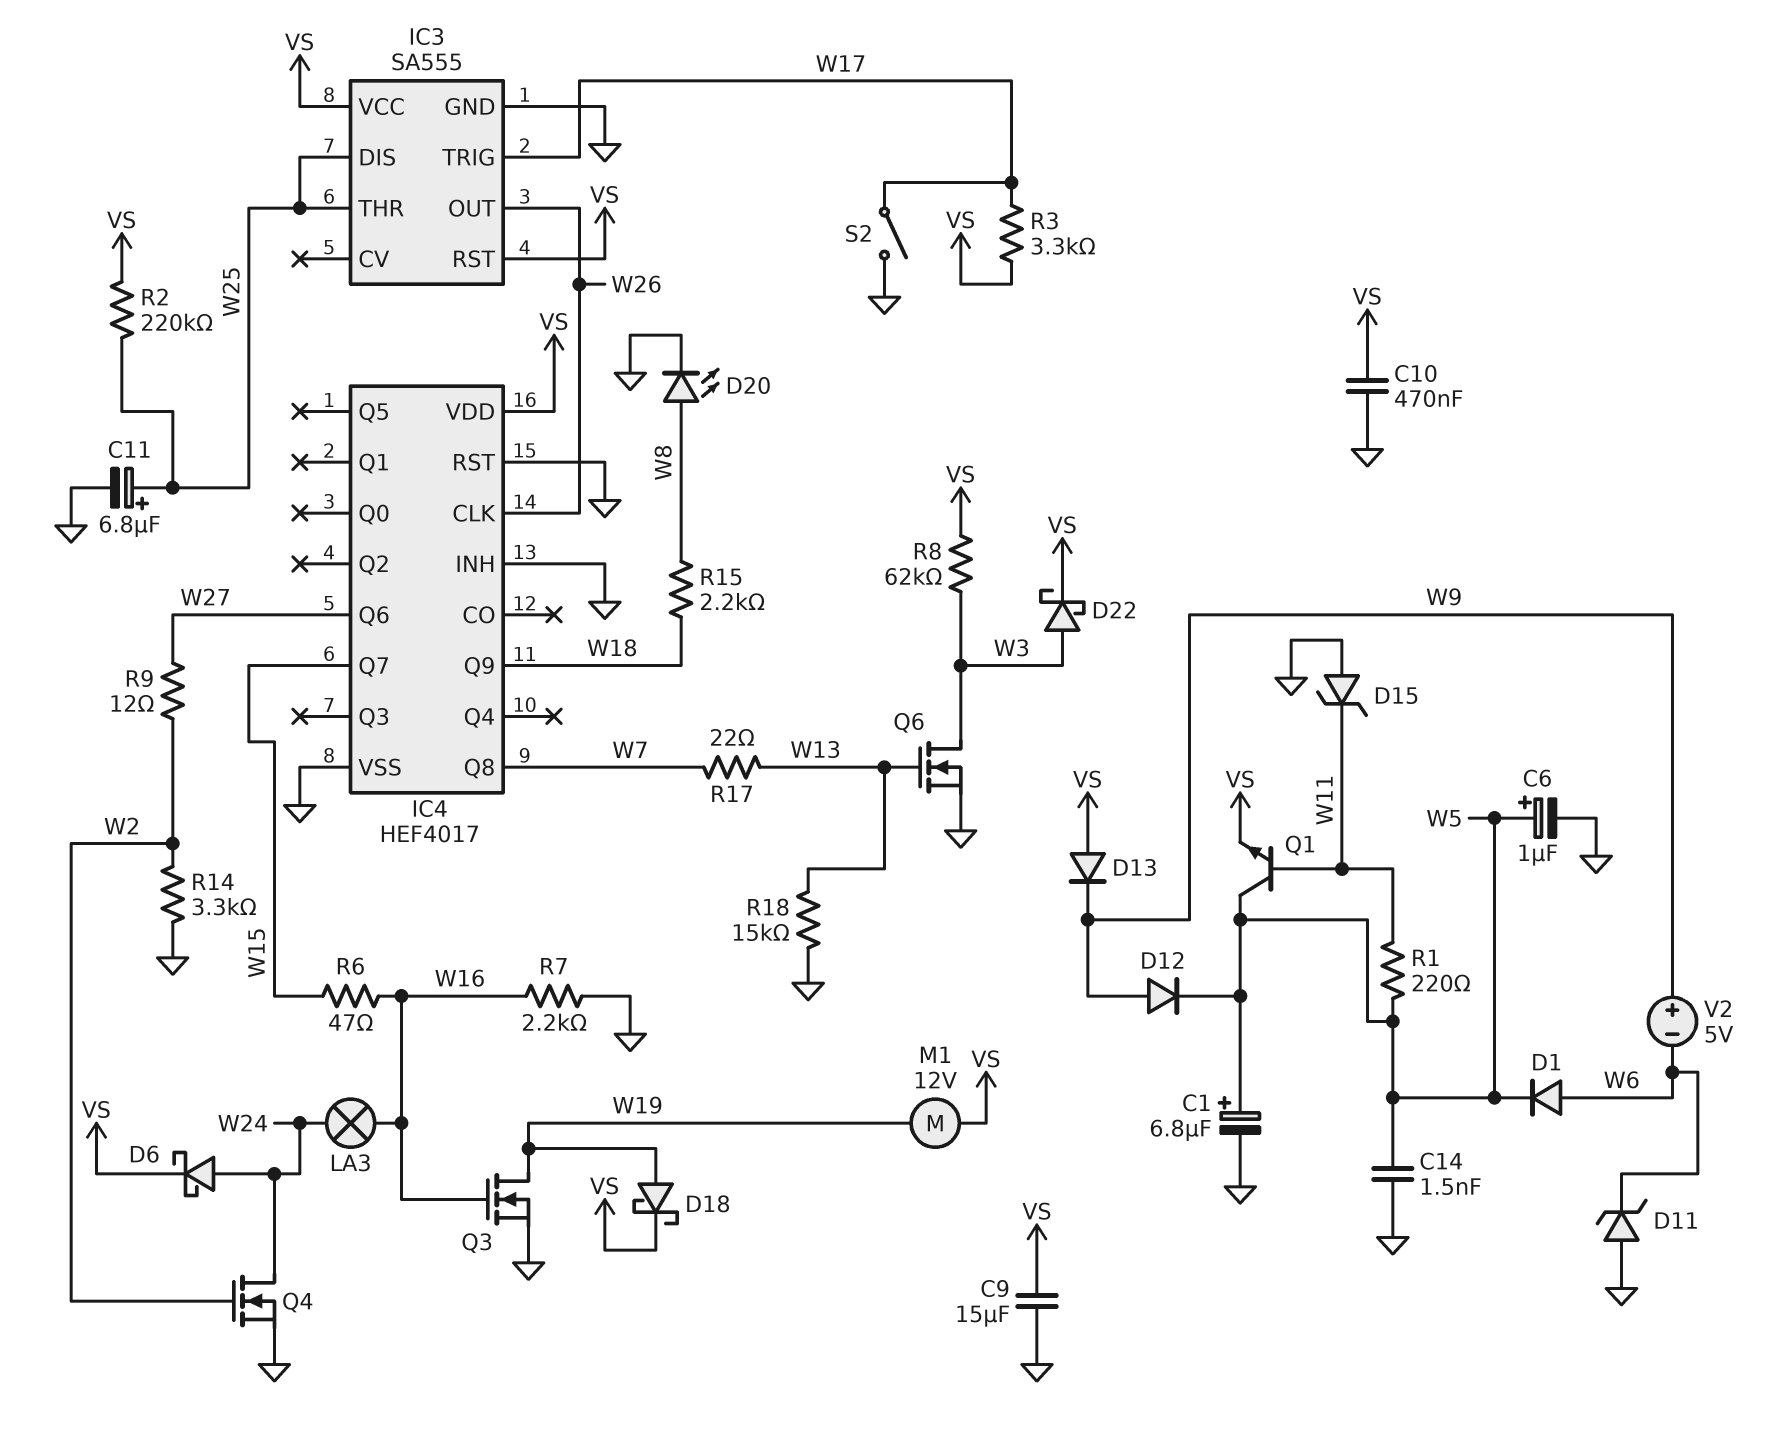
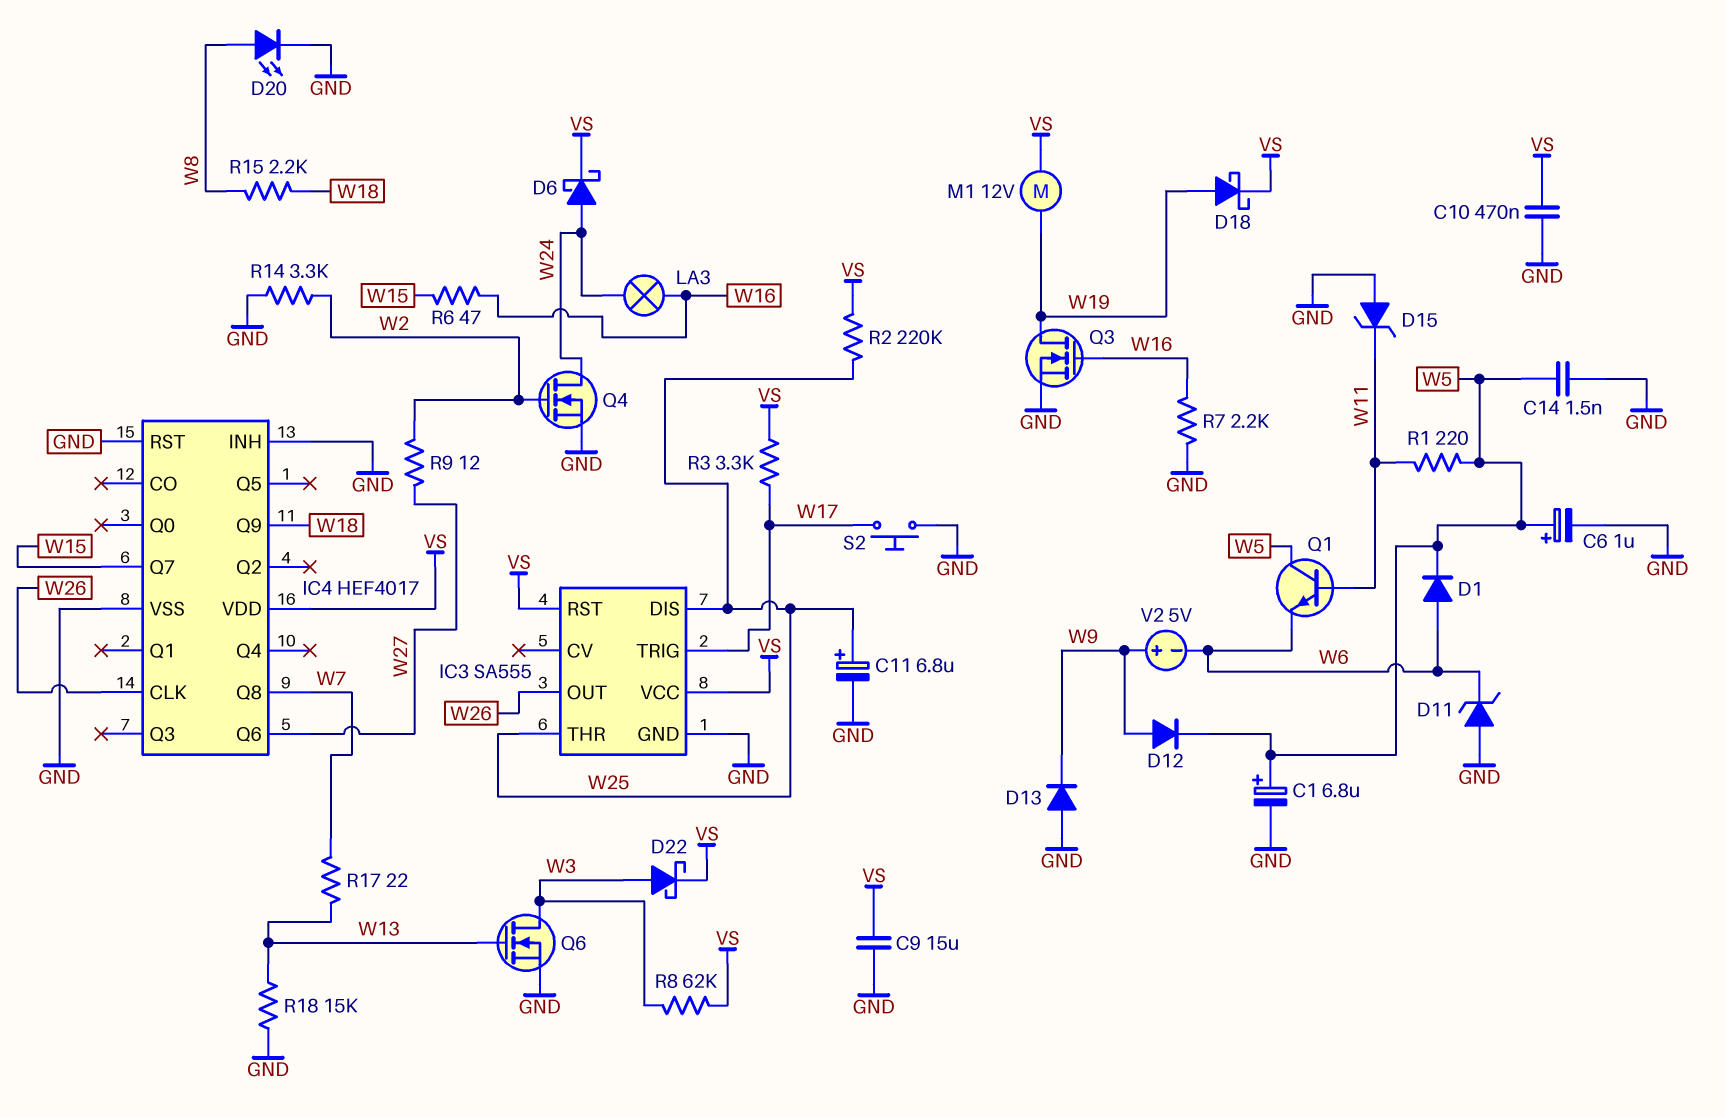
D13: diode (A VS, K W9) -> diode (A GND, K W9)
Q1: NPN (B W11, C W5, E VS) -> NPN (B W11, C W5, E W6)
S2: switch (GND, W17) -> button (GND, W17)

